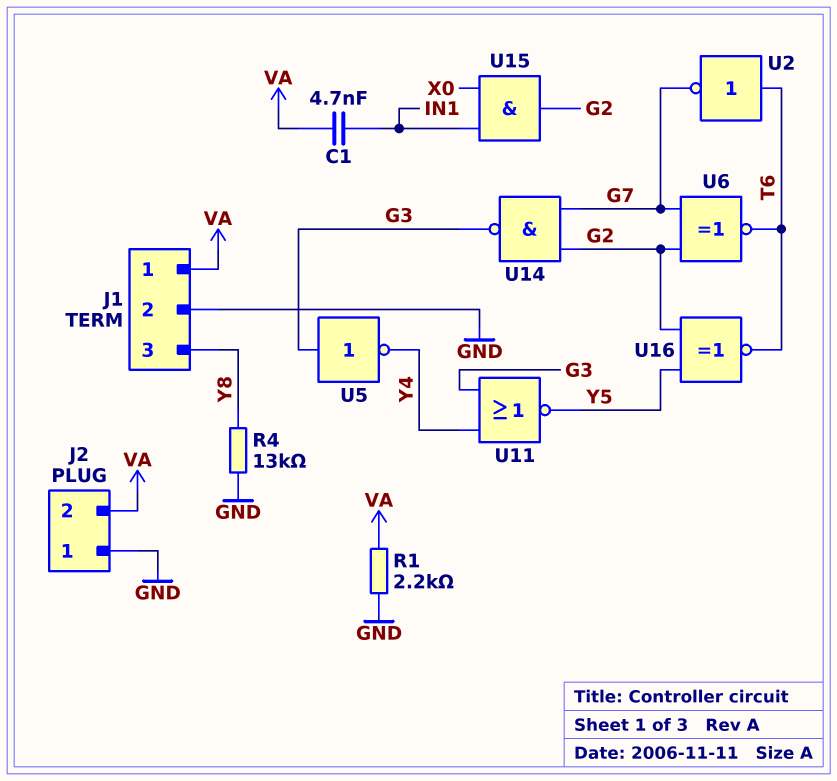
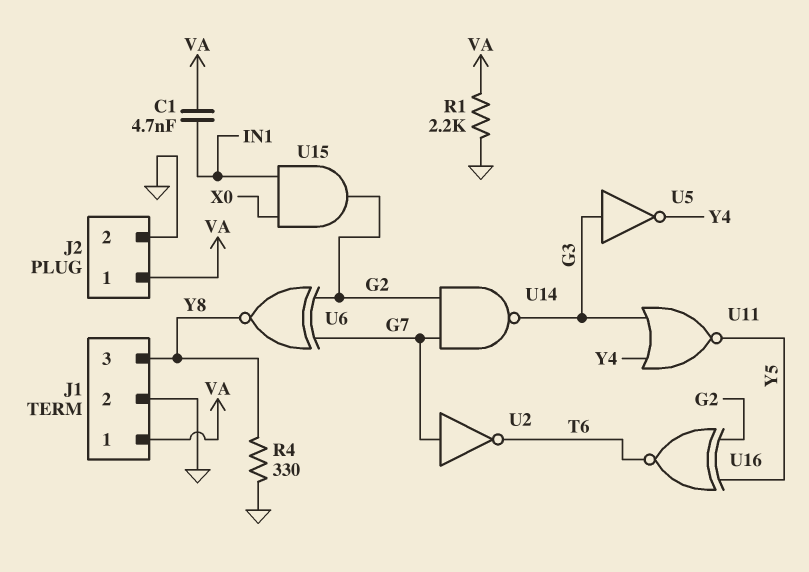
J2 pin 1: GND -> VA
J2 pin 2: VA -> GND
R4: 13k (GND, Y8) -> 330 (GND, Y8)
U2: NOT (in T6, out G7) -> NOT (in G7, out T6)
U6: XNOR (in G2, in G7, out T6) -> XNOR (in G2, in G7, out Y8)

